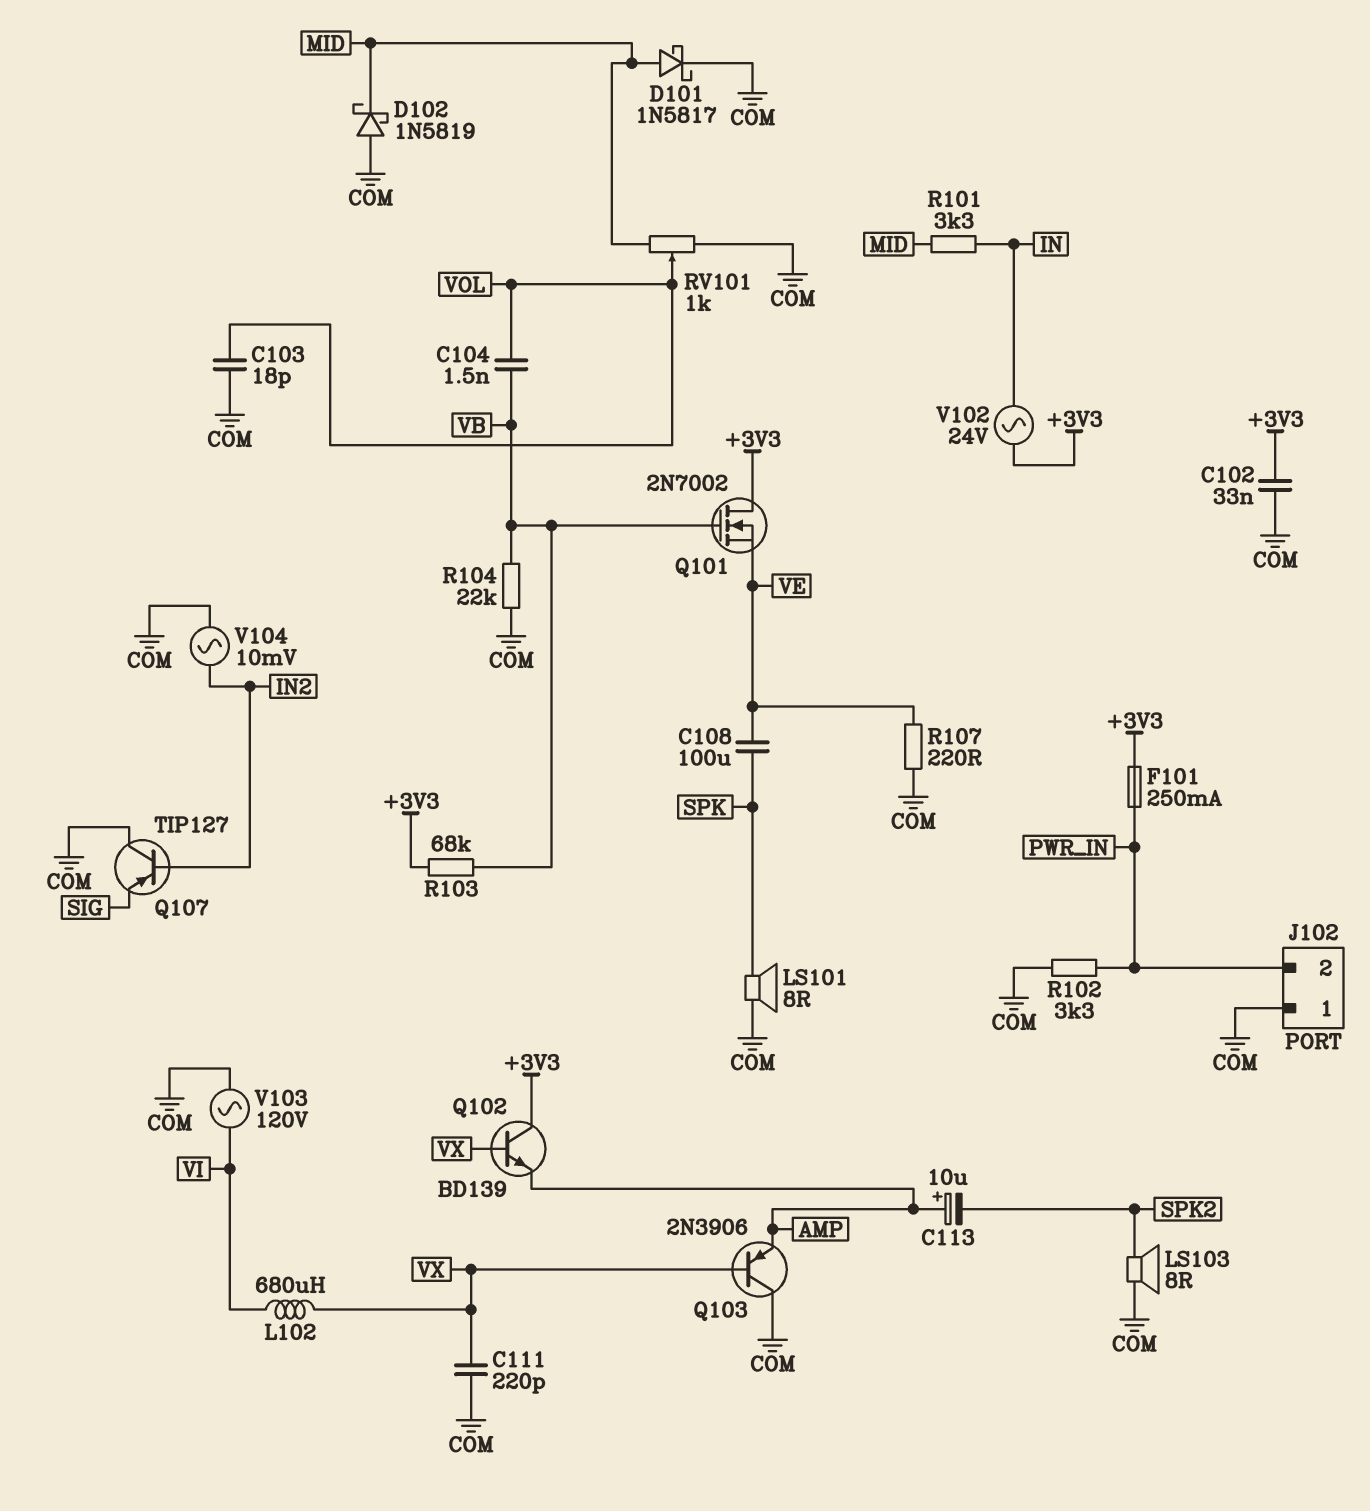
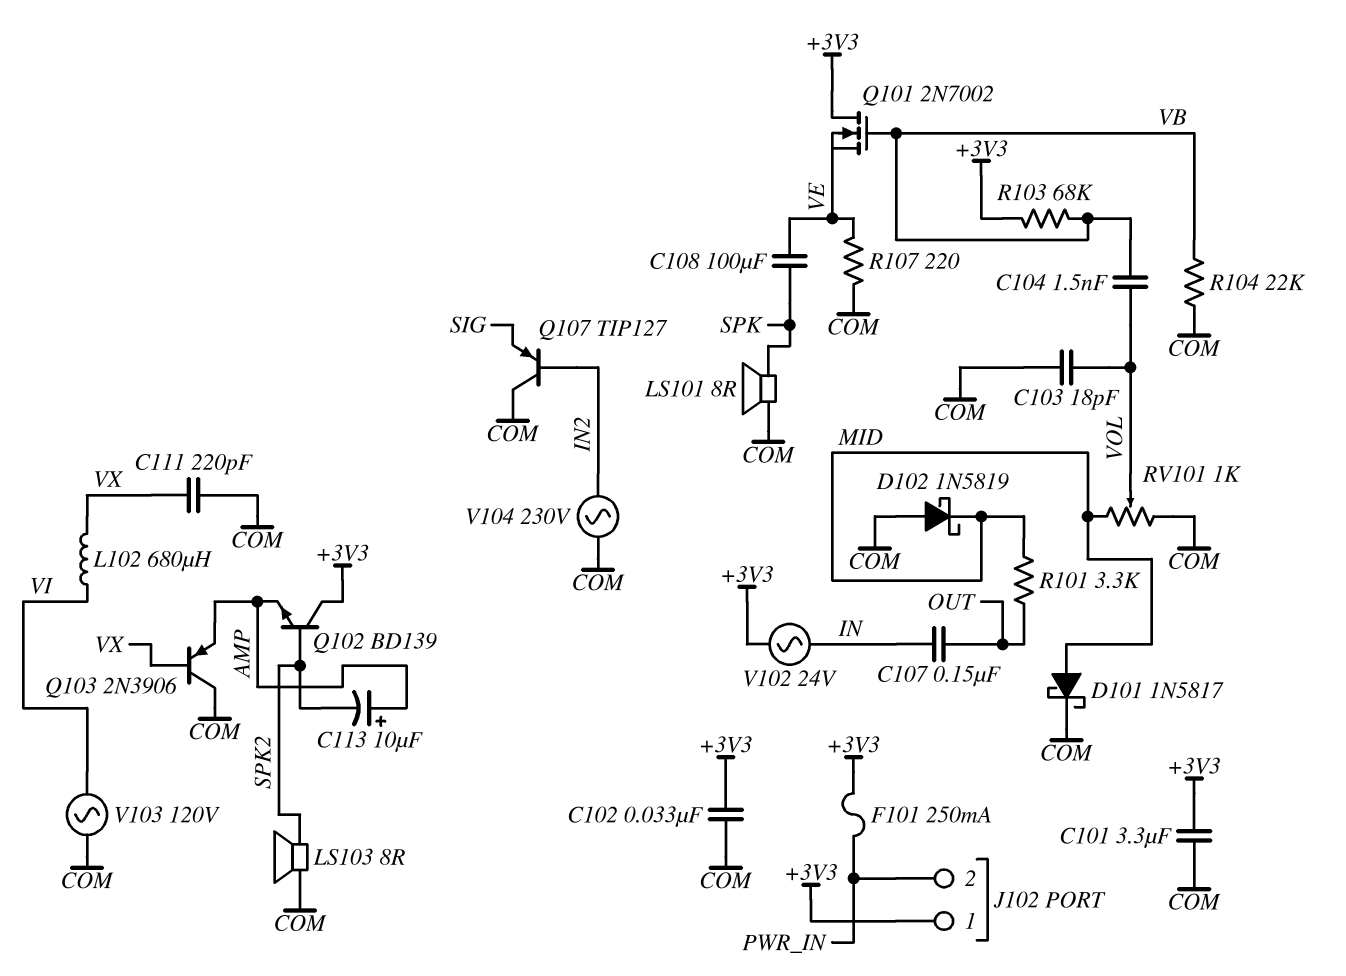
C101: none -> 3.3uF (+3V3, COM)
C107: none -> 150nF (IN, OUT)
J102 pin 1: COM -> +3V3
Q102: NPN BD139 (B VX, C +3V3, E AMP) -> NPN BD139 (B SPK2, C +3V3, E AMP)
R101: 3.3k (IN, MID) -> 3.3k (MID, OUT)
R102: 3.3k (COM, PWR_IN) -> none
V104: AC 10mV (COM, IN2) -> AC 230V (COM, IN2)

